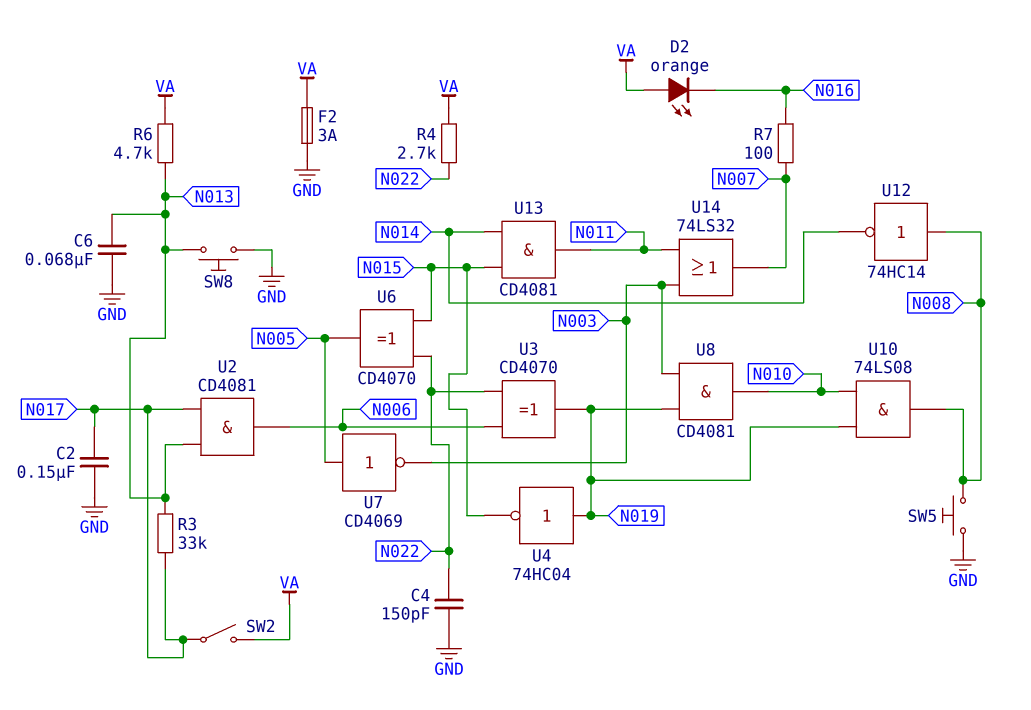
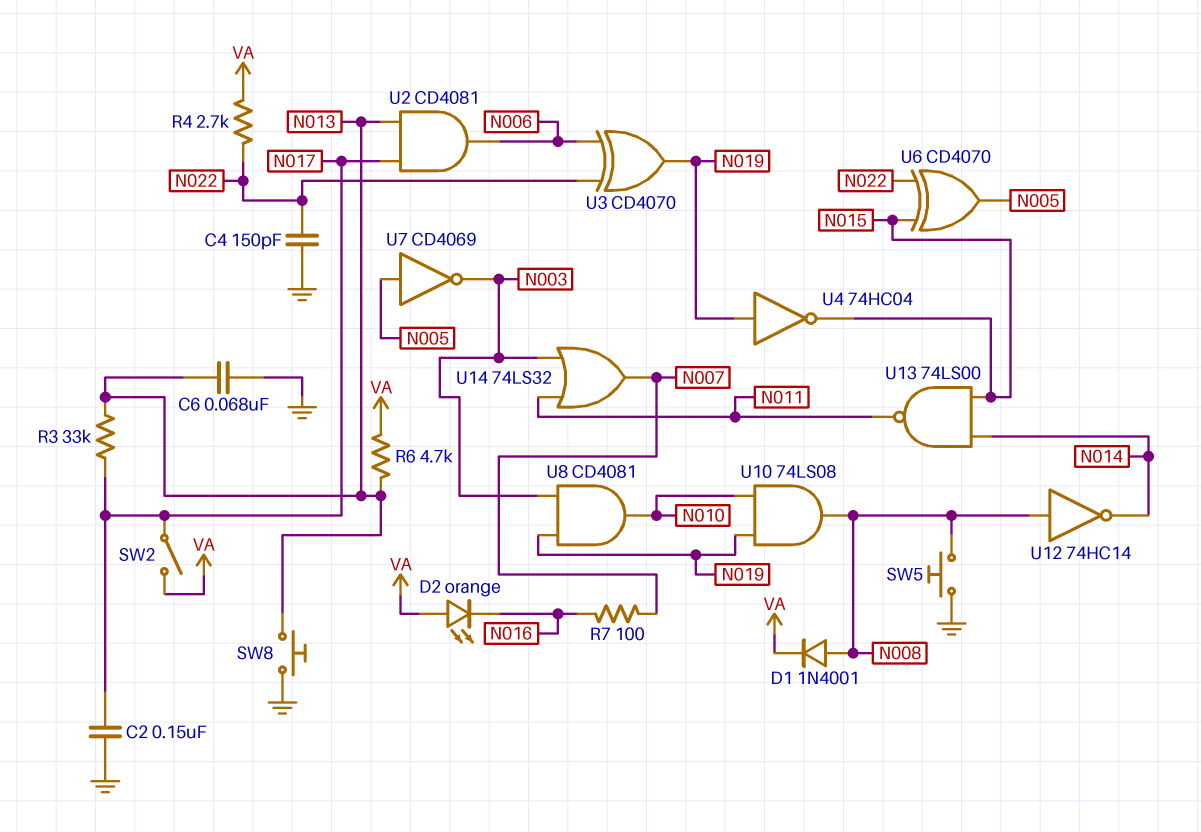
D1: none -> diode 1N4001 (A N008, K VA)
F2: 3A (GND, VA) -> none
U13: AND CD4081 (in N014, in N015, out N011) -> NAND 74LS00 (in N014, in N015, out N011)

